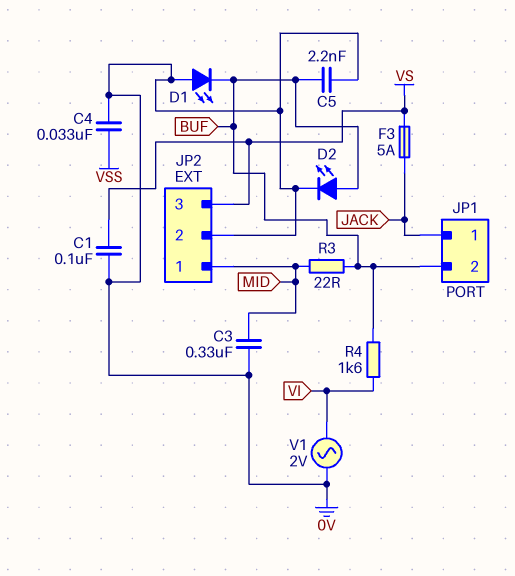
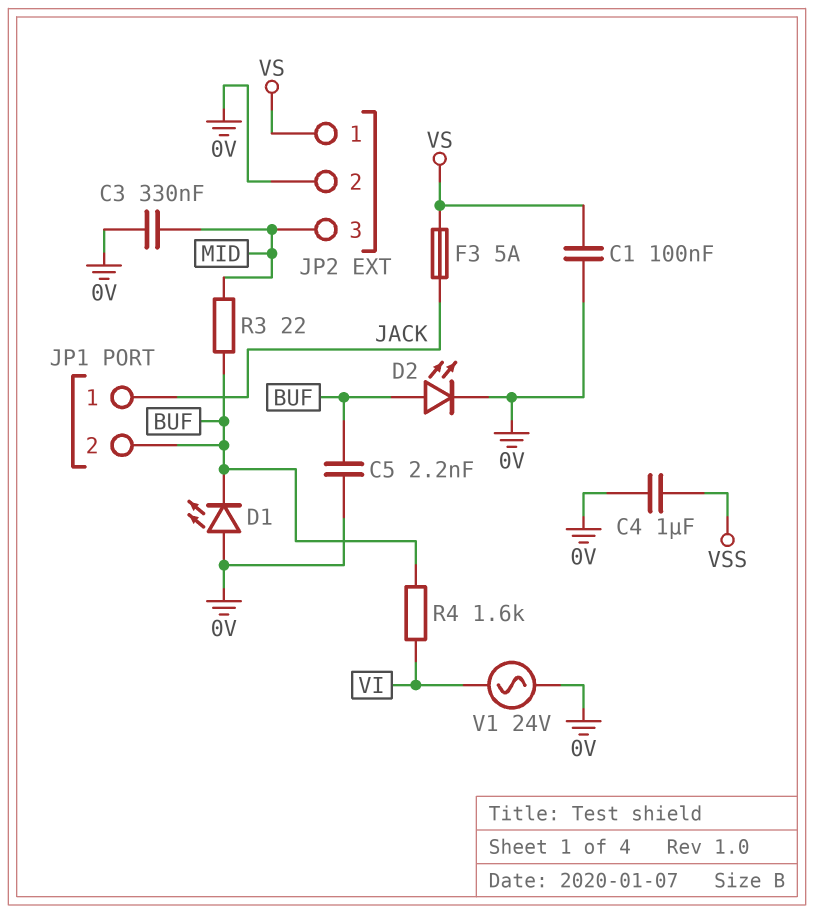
C4: 33nF (0V, VSS) -> 1uF (0V, VSS)
JP2 pin 1: MID -> VS
JP2 pin 3: VS -> MID
V1: AC 2V (0V, VI) -> AC 24V (0V, VI)

